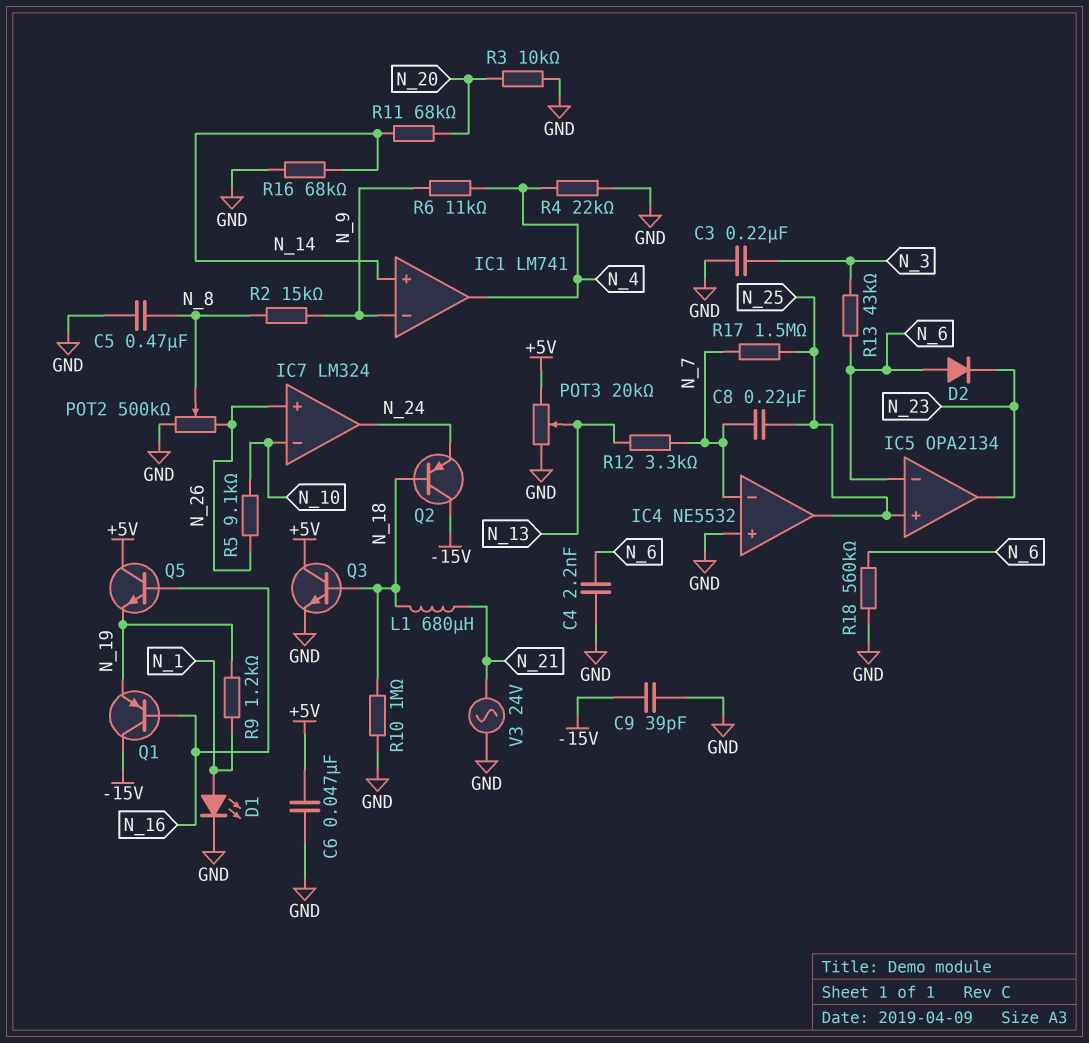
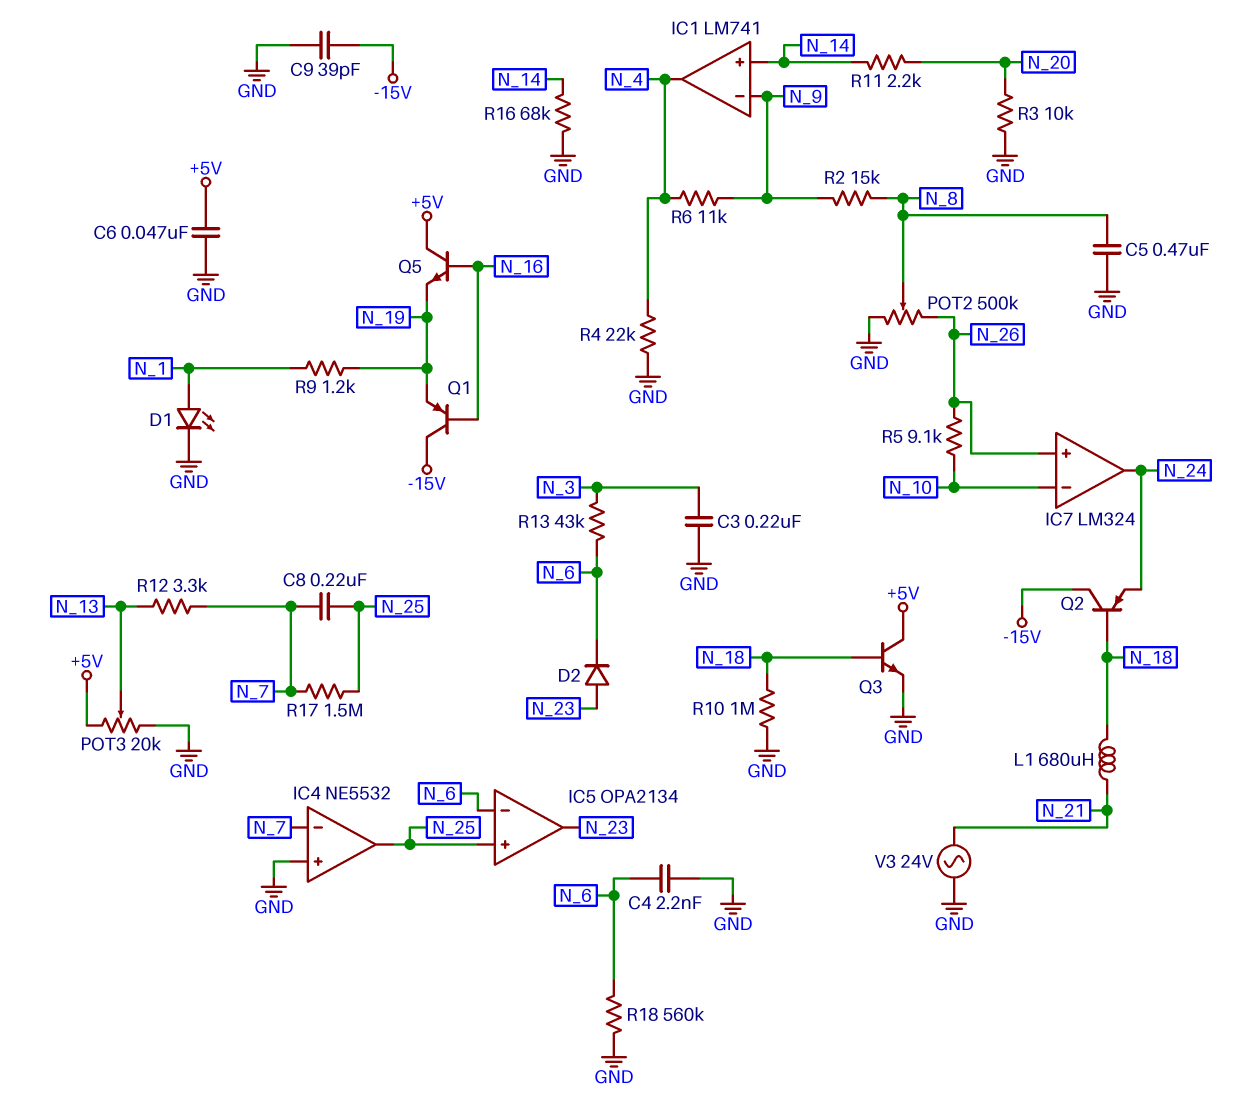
D2: diode (A N_6, K N_23) -> diode (A N_23, K N_6)
R11: 68k (N_14, N_20) -> 2.2k (N_14, N_20)

